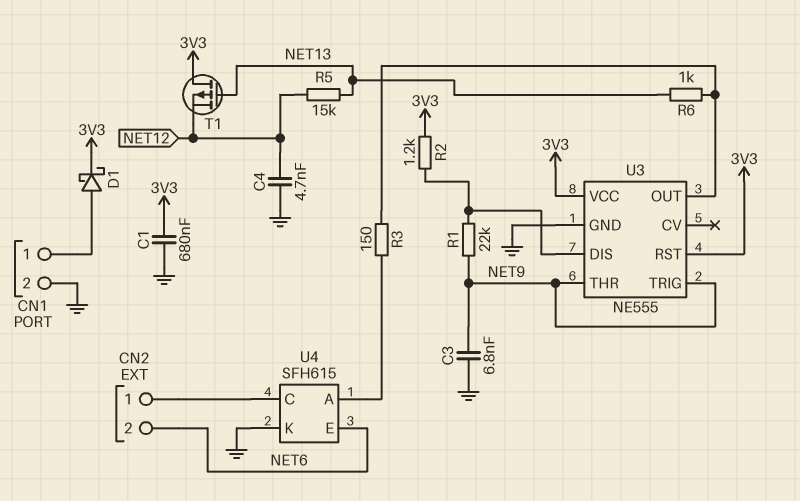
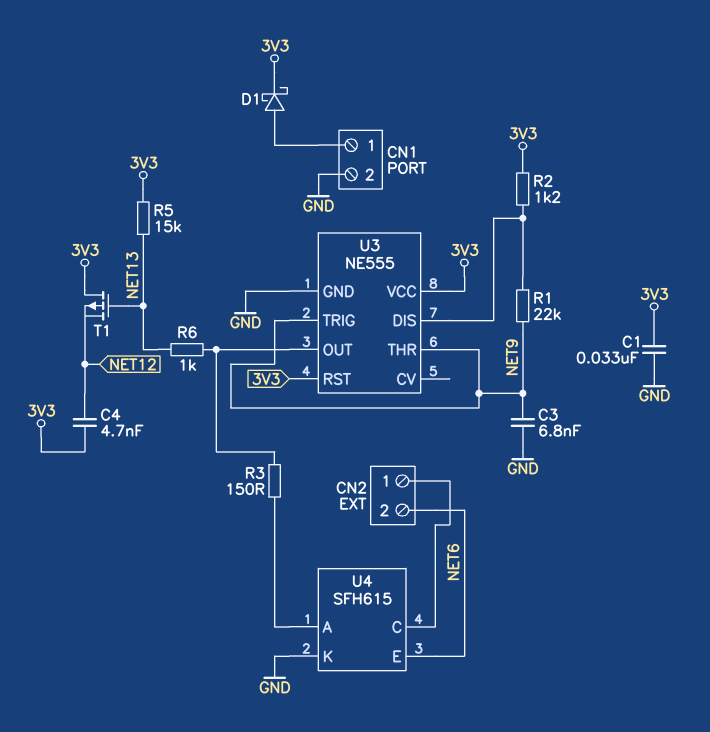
C1: 680nF (3V3, GND) -> 33nF (3V3, GND)
C4: 4.7nF (GND, NET12) -> 4.7nF (3V3, NET12)
R5: 15k (NET12, NET13) -> 15k (3V3, NET13)

